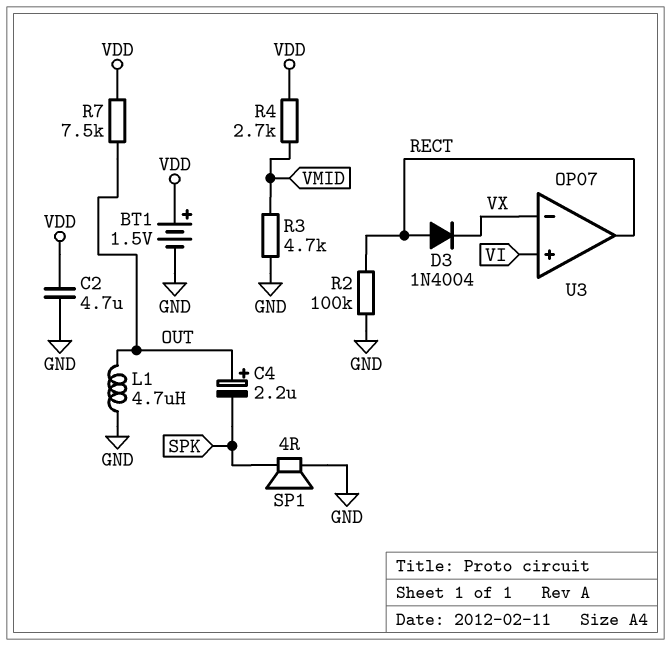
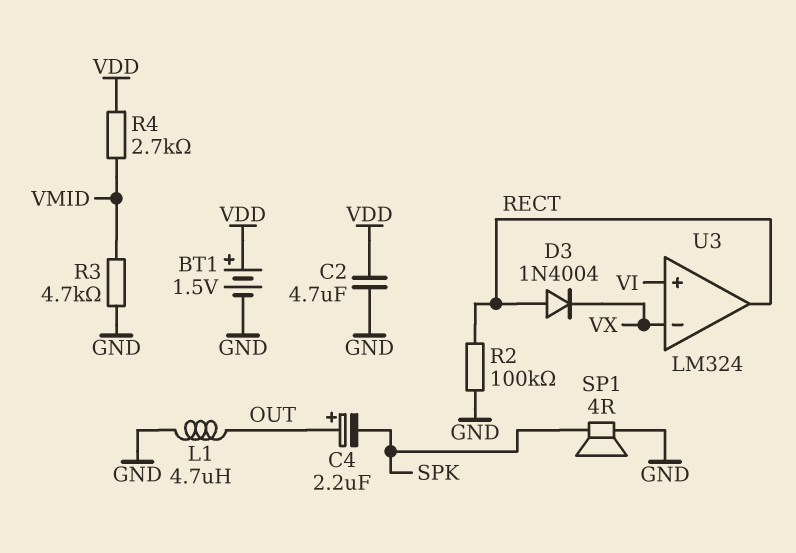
R7: 7.5k (OUT, VDD) -> none
U3: OP07 -> LM324

